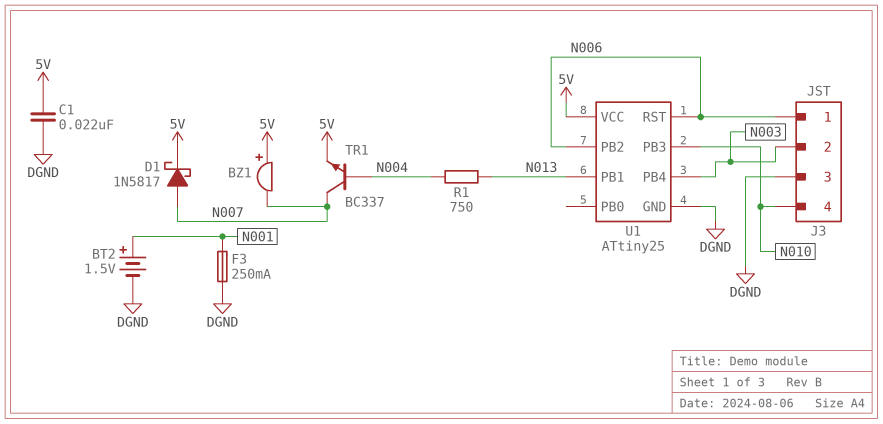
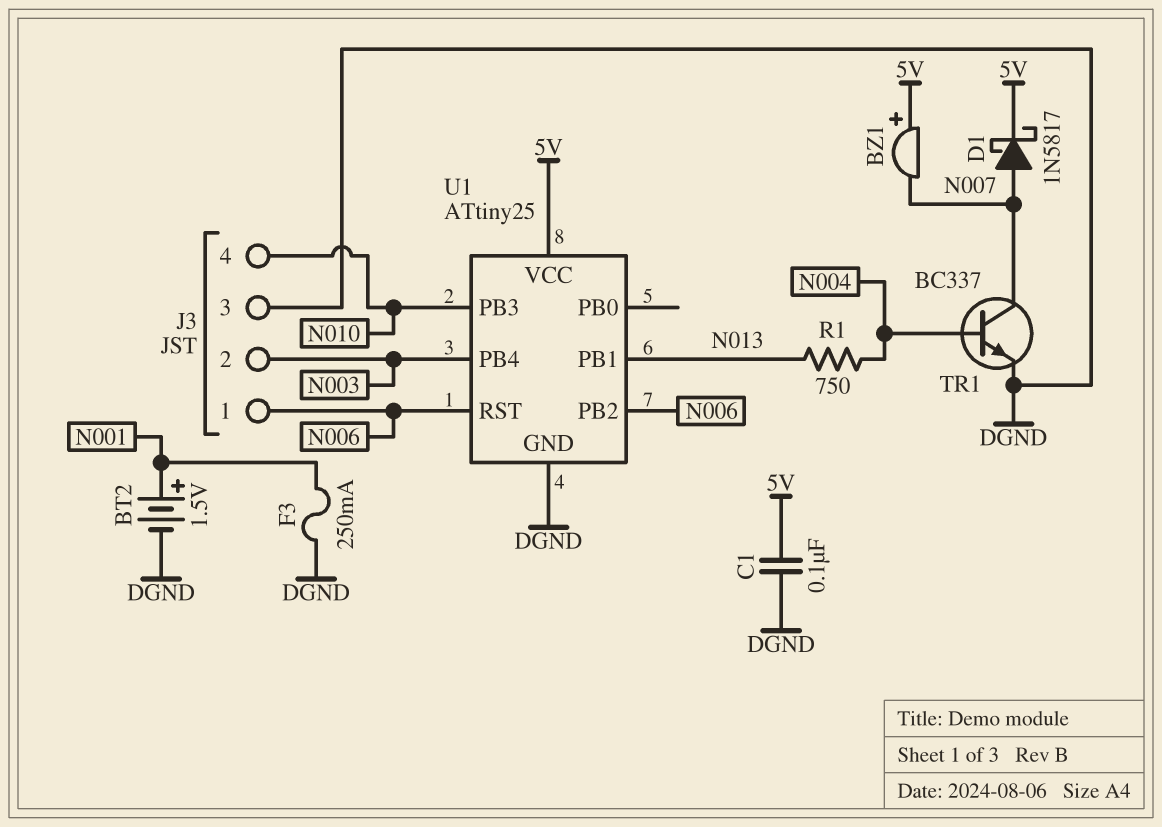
C1: 22nF (5V, DGND) -> 100nF (5V, DGND)
TR1: NPN BC337 (B N004, C N007, E 5V) -> NPN BC337 (B N004, C N007, E DGND)

